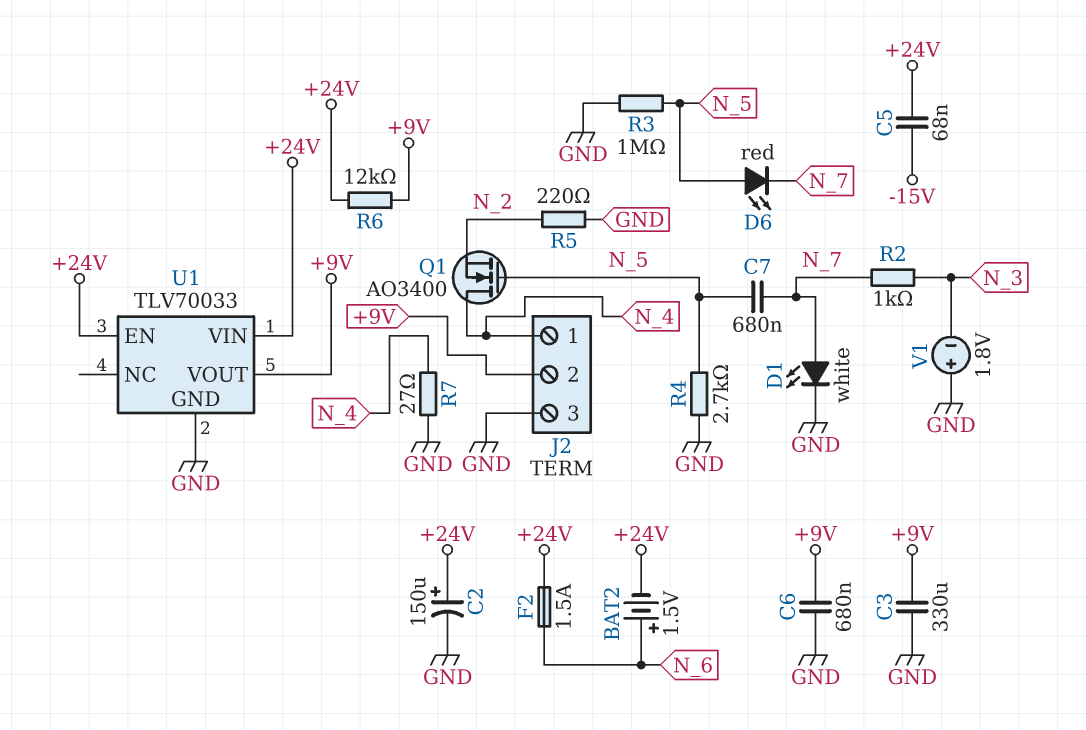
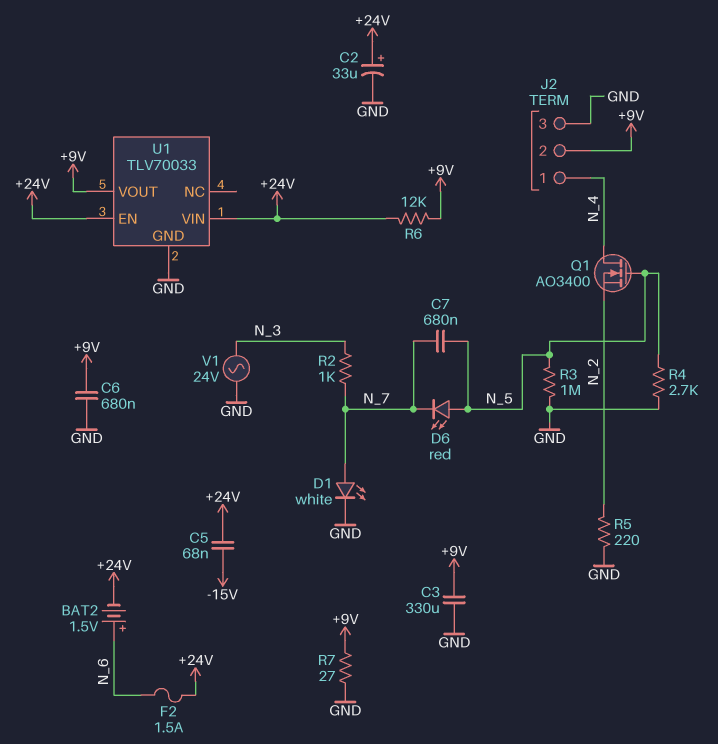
C2: 150uF (plus +24V, minus GND) -> 33uF (plus +24V, minus GND)
R7: 27 (GND, N_4) -> 27 (+9V, GND)
V1: 1.8V (plus GND, minus N_3) -> AC 24V (GND, N_3)

